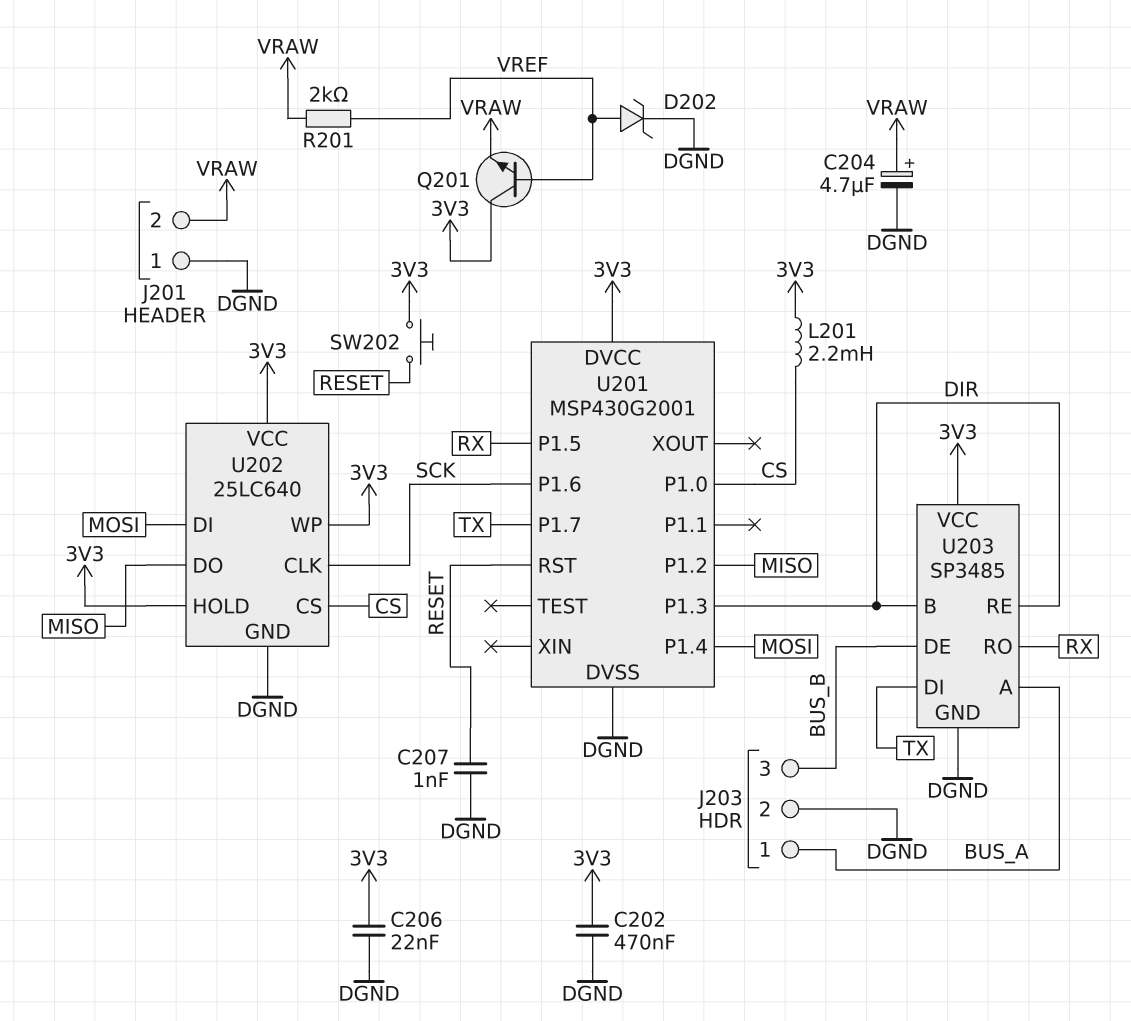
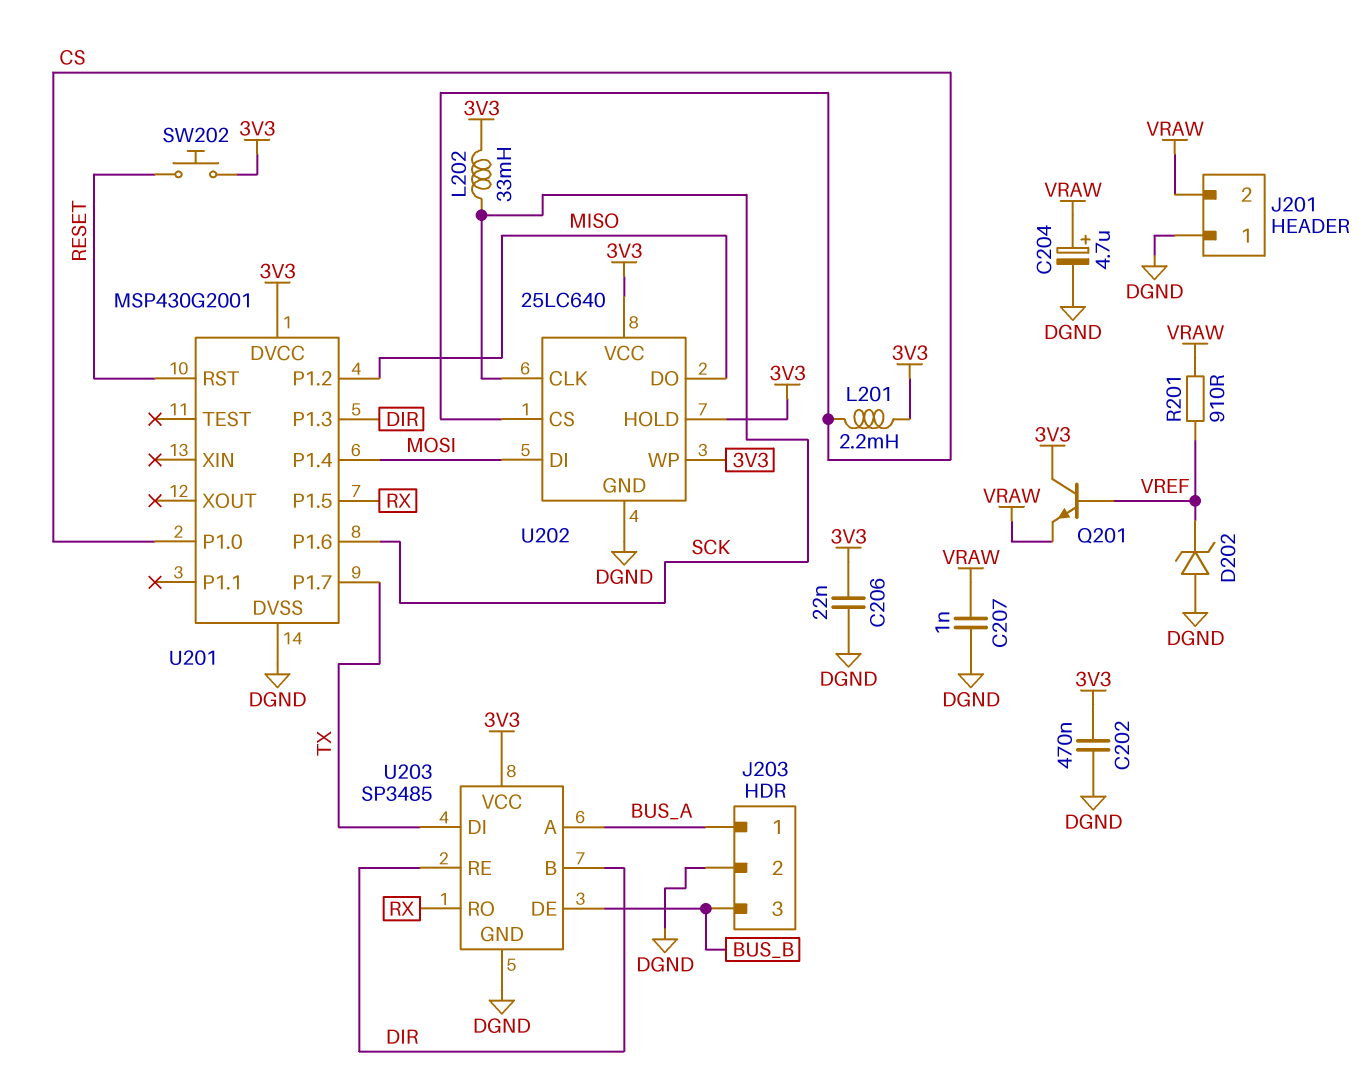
C207: 1nF (DGND, RESET) -> 1nF (DGND, VRAW)
D202: zener (A VREF, K DGND) -> zener (A DGND, K VREF)
L202: none -> 33mH (3V3, SCK)
R201: 2k (VRAW, VREF) -> 910 (VRAW, VREF)

